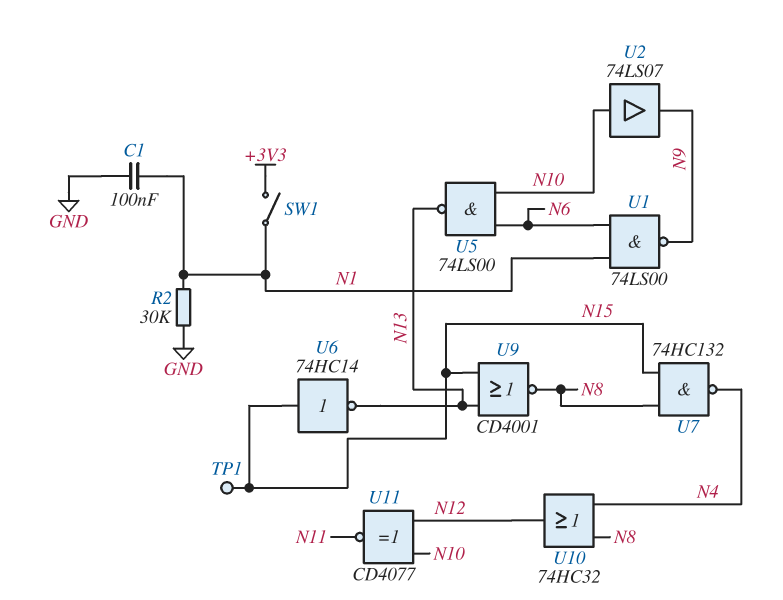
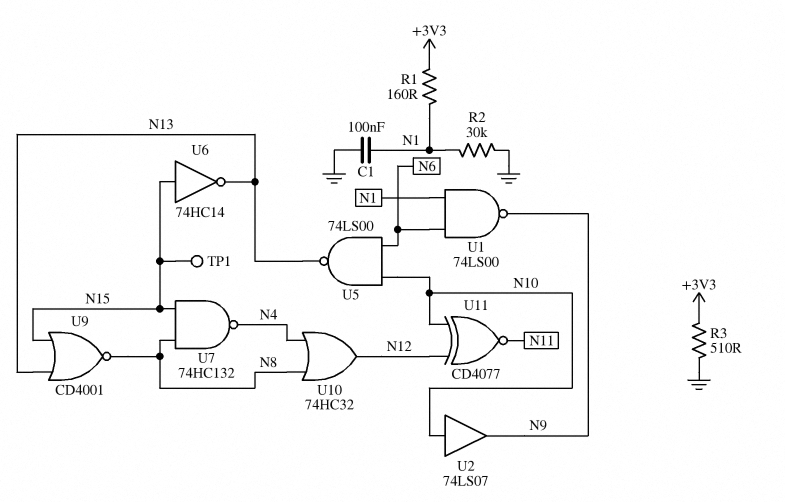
R1: none -> 160 (+3V3, N1)
R3: none -> 510 (+3V3, GND)
SW1: switch (+3V3, N1) -> none

